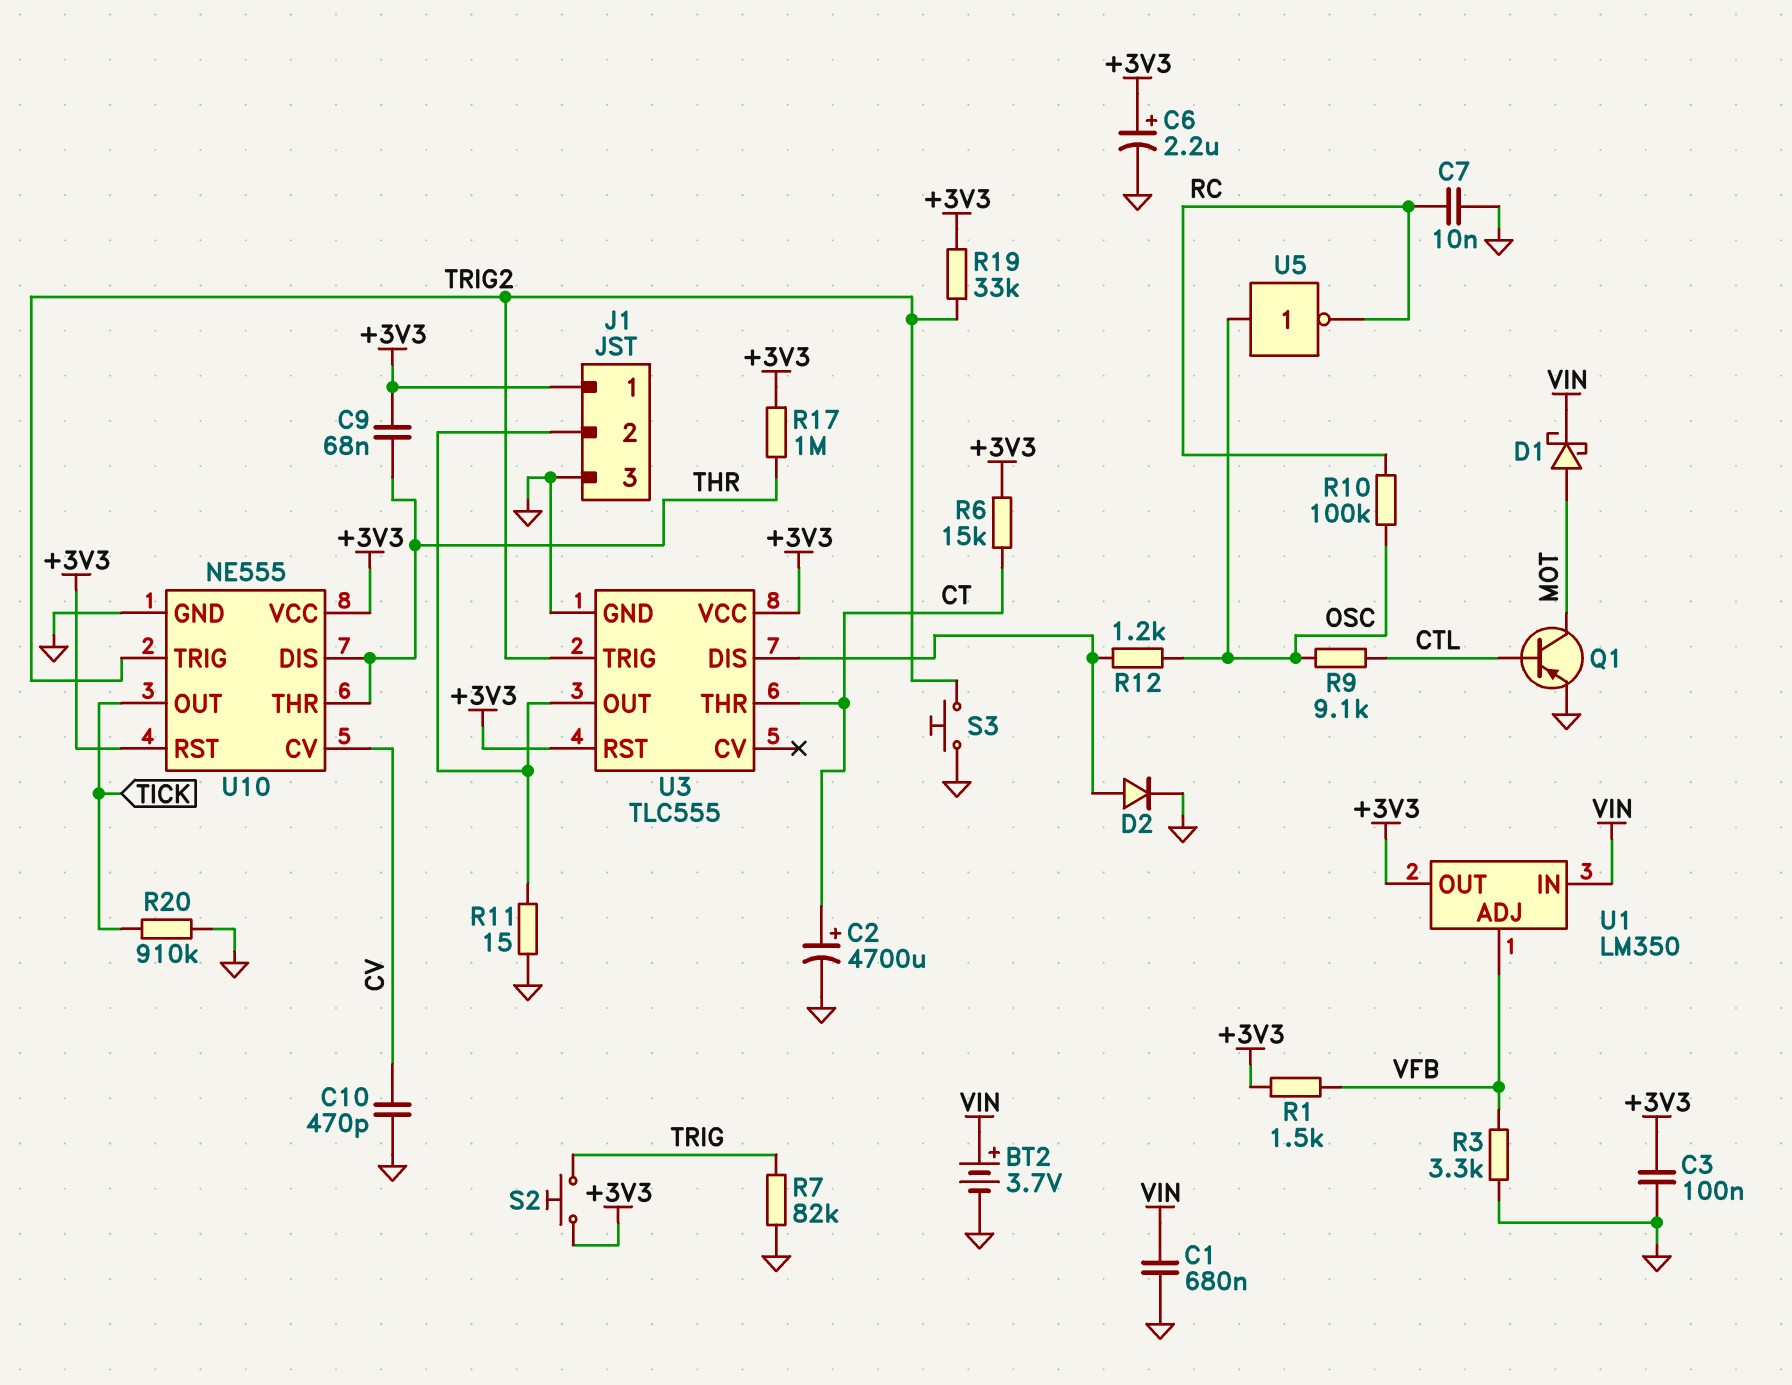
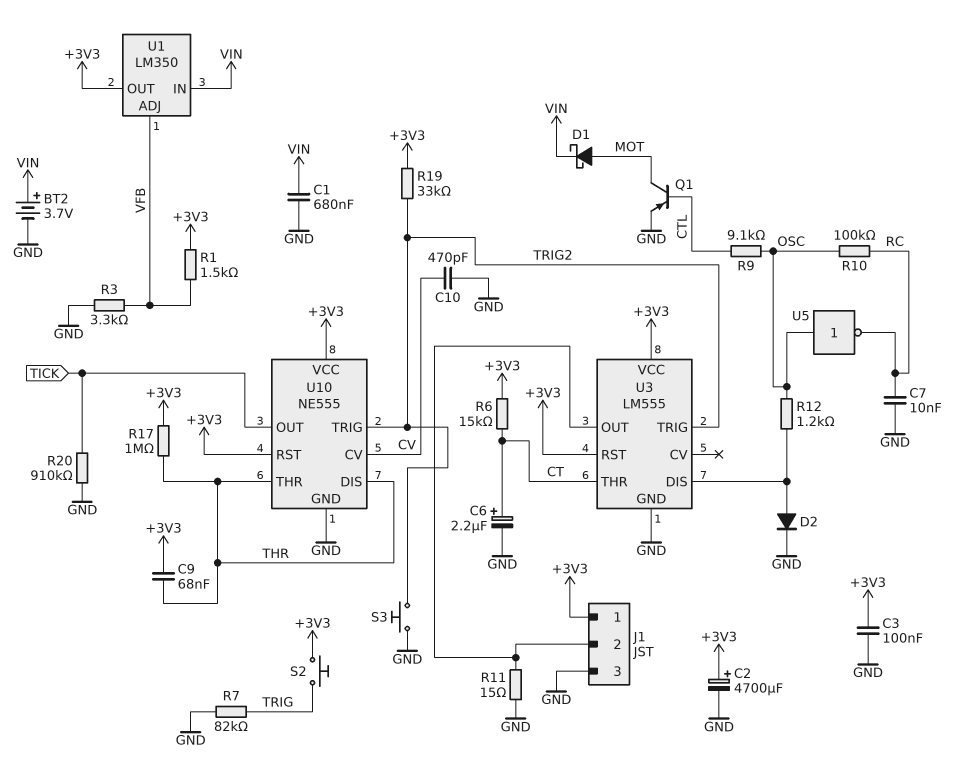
C2: 4700uF (plus CT, minus GND) -> 4700uF (plus +3V3, minus GND)
C6: 2.2uF (plus +3V3, minus GND) -> 2.2uF (plus CT, minus GND)
U3: TLC555 -> LM555

